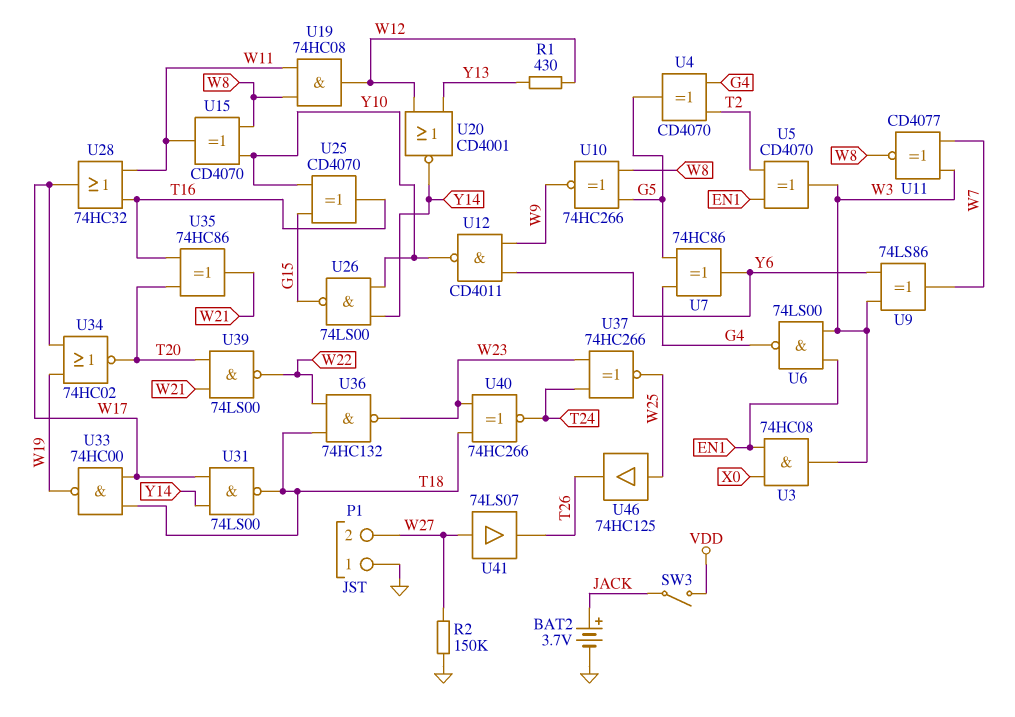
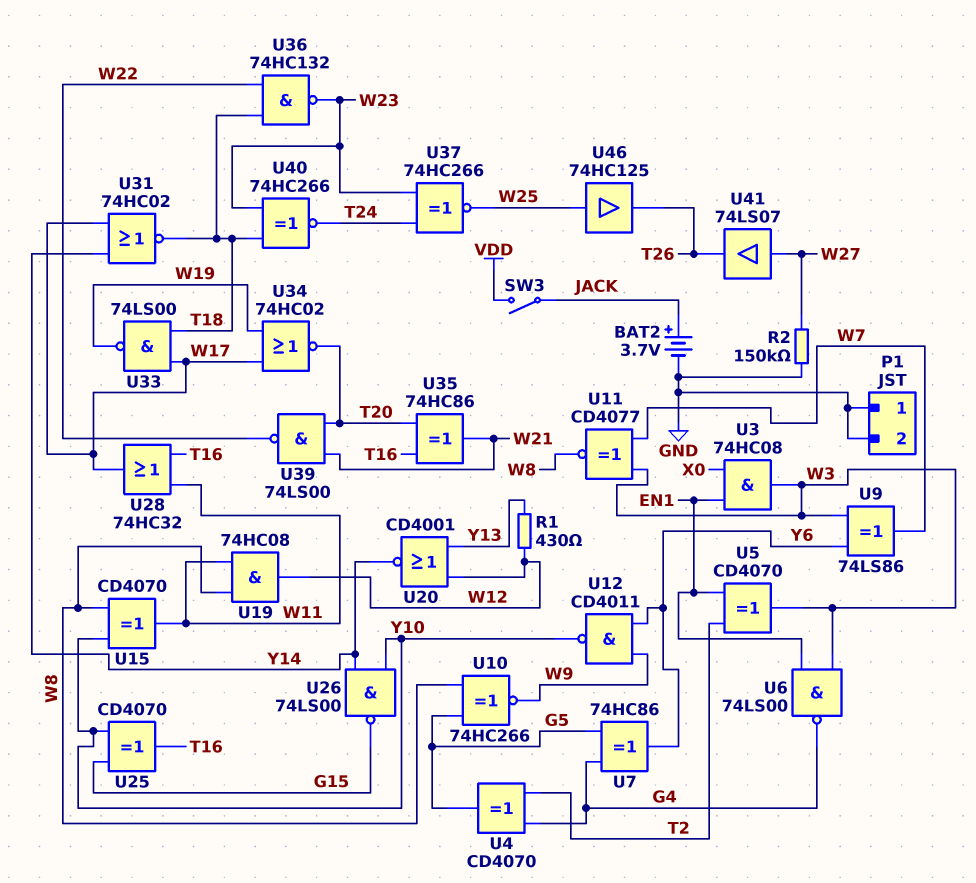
P1 pin 2: W27 -> GND
U31: NAND 74LS00 (in W17, in Y14, out T18) -> NOR 74HC02 (in W17, in Y14, out T18)
U33: NAND 74HC00 (in T18, in W17, out W19) -> NAND 74LS00 (in T18, in W17, out W19)

